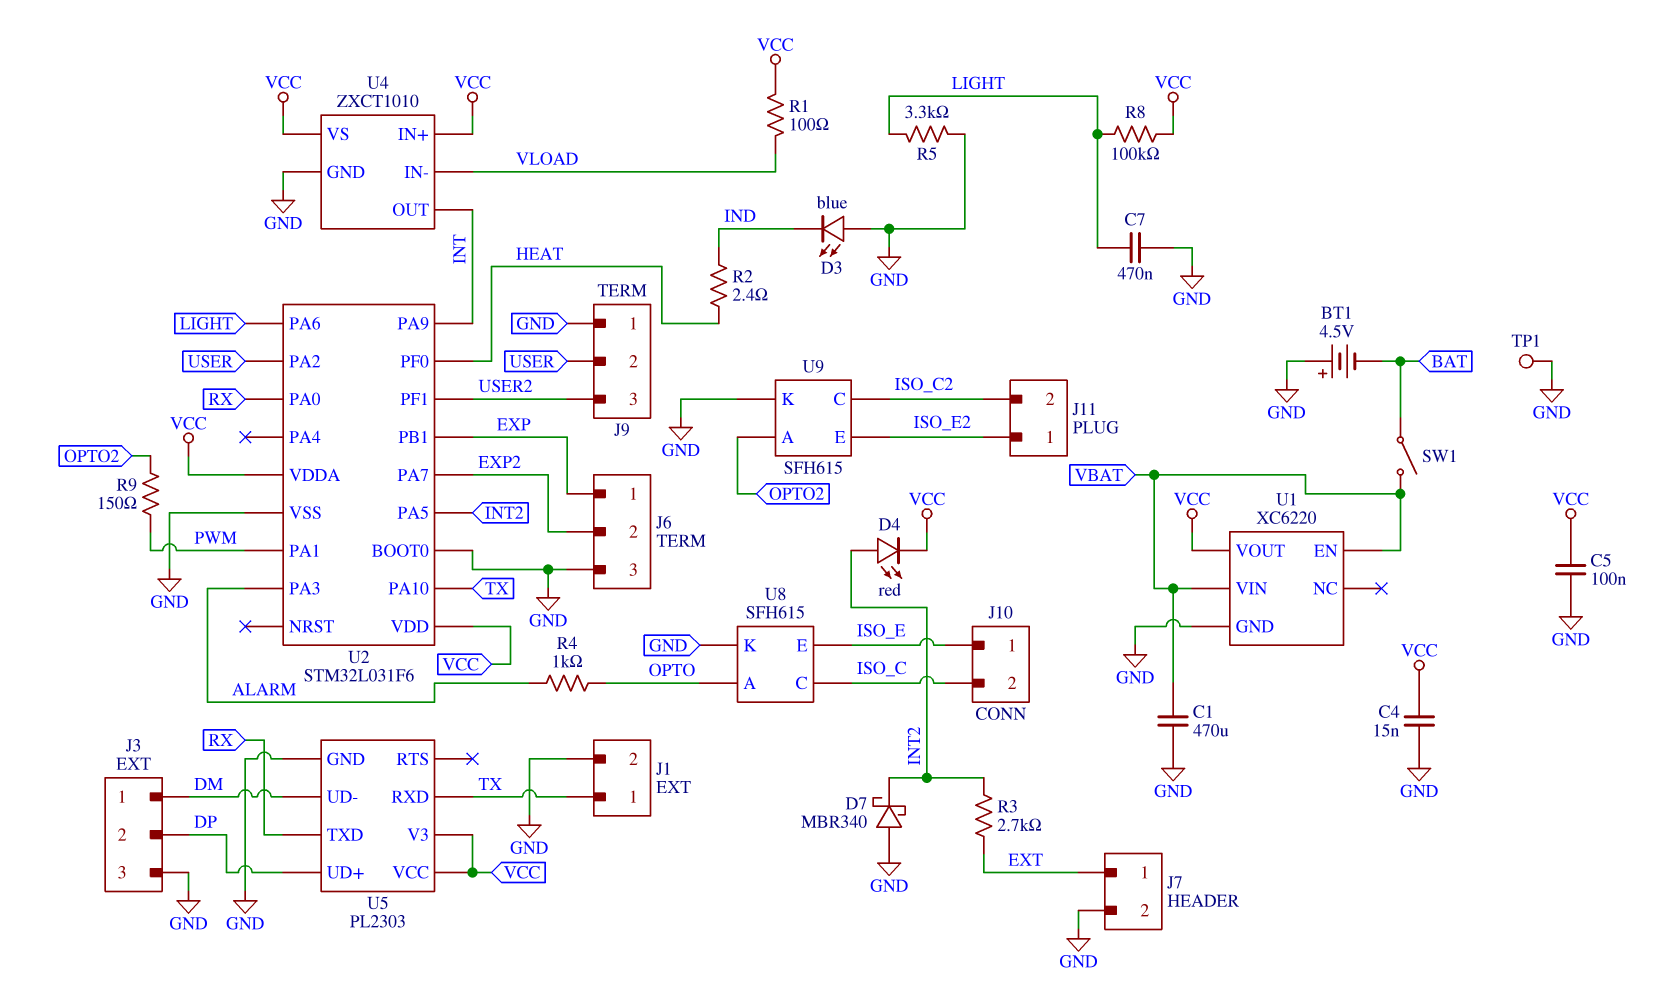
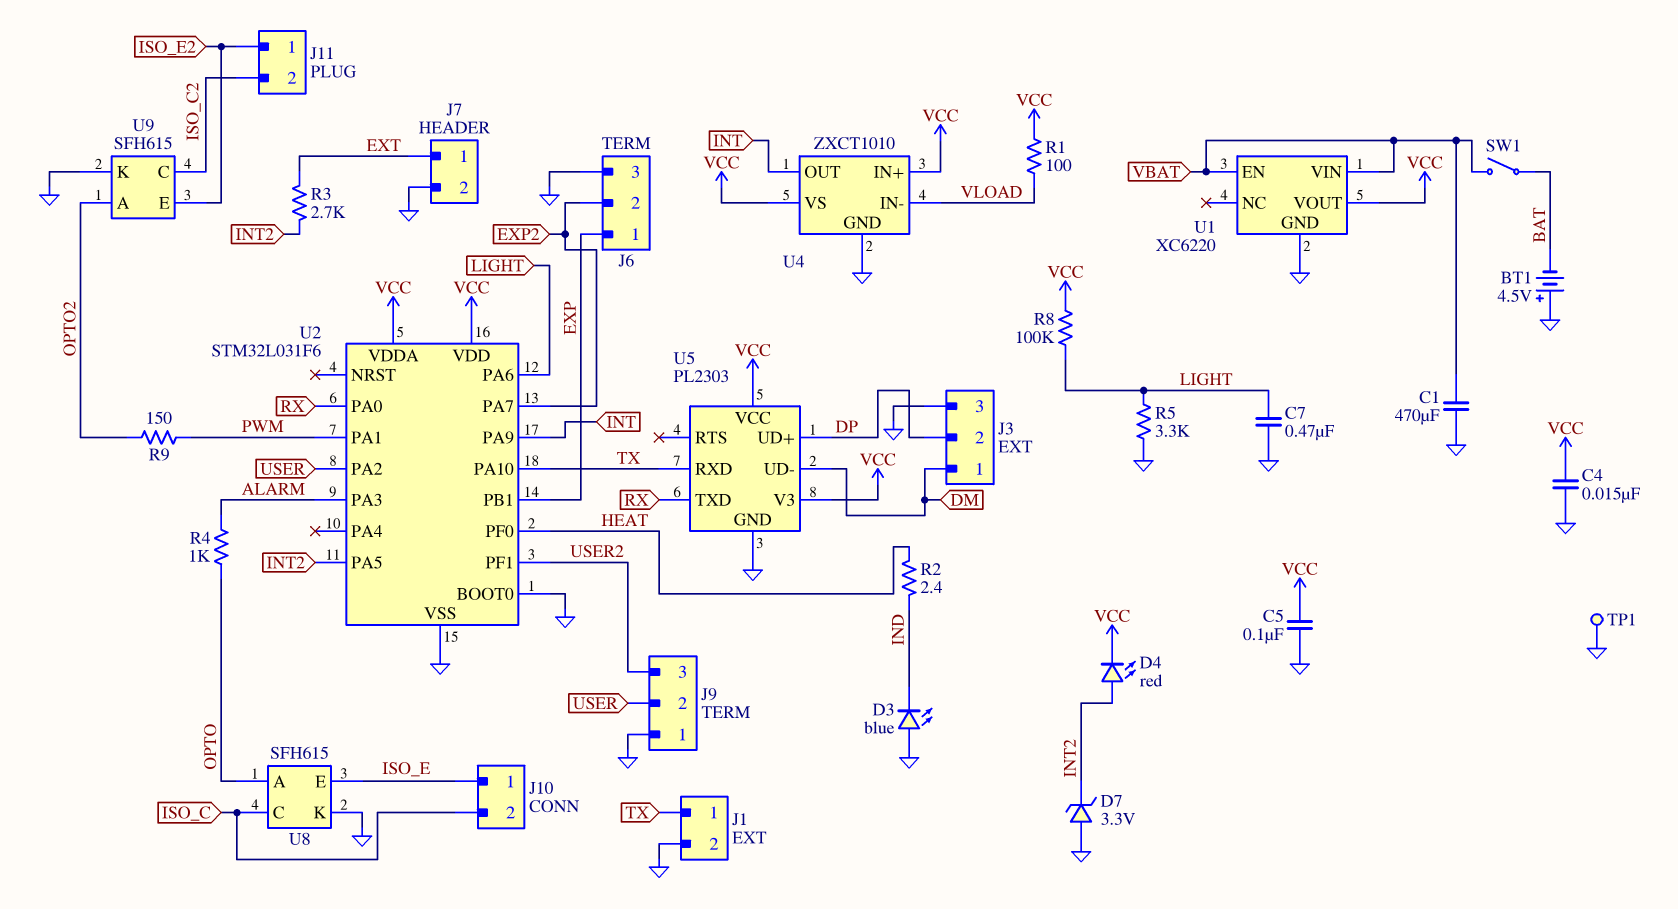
D7: schottky MBR340 (A GND, K INT2) -> zener 3.3V (A GND, K INT2)

